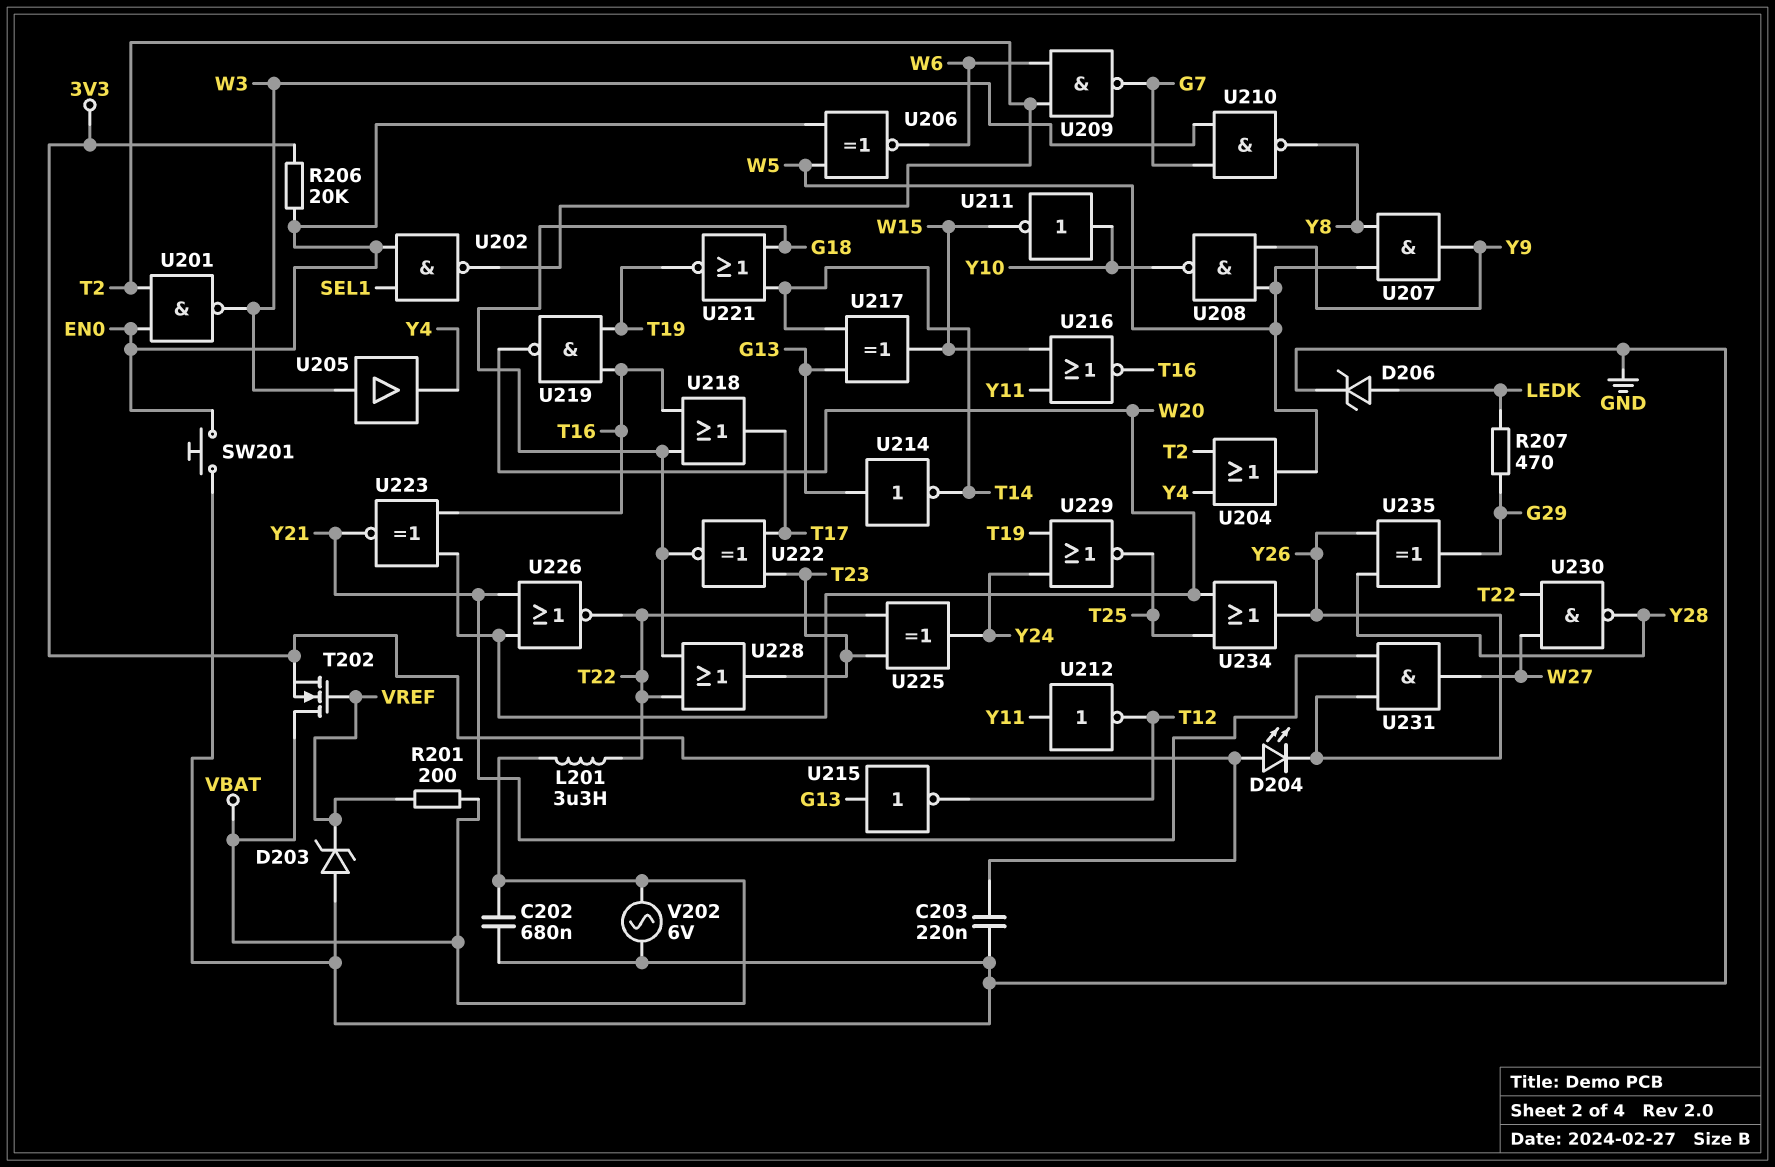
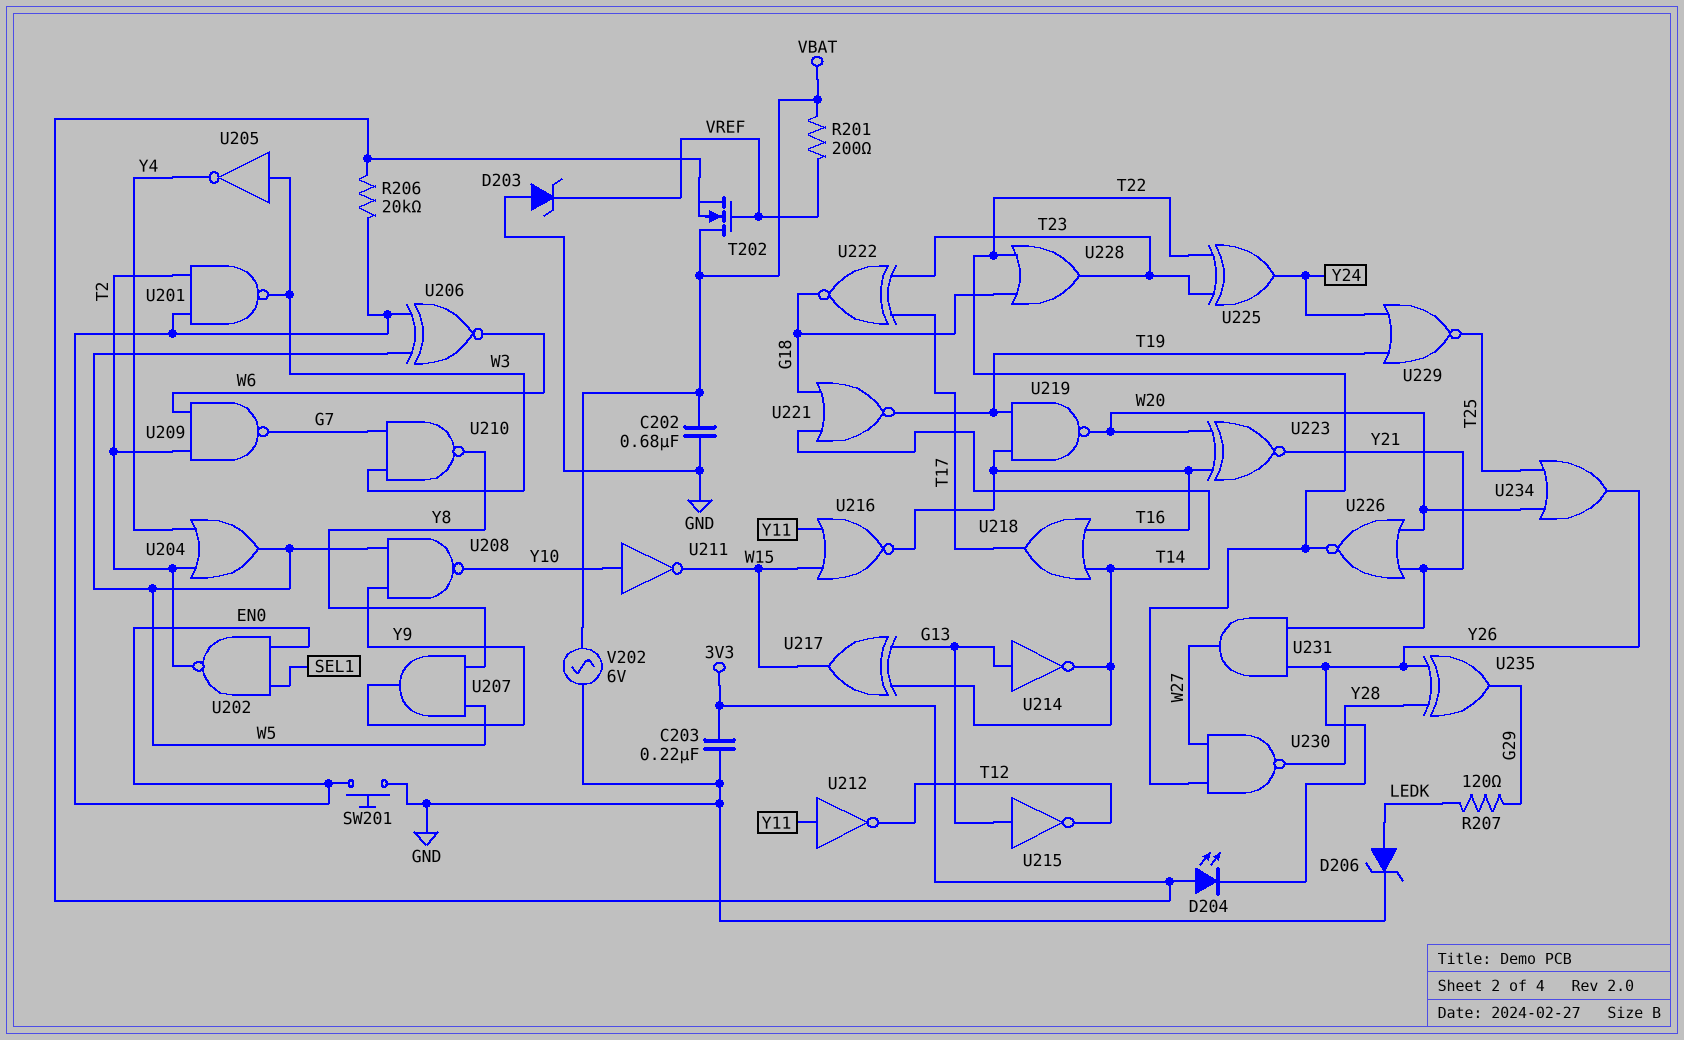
L201: 3.3uH (T22, VBAT) -> none
R207: 470 (G29, LEDK) -> 120 (G29, LEDK)
U205: buffer (in W3, out Y4) -> NOT (in W3, out Y4)
U218: OR (in G18, in T16, out T17) -> OR (in T14, in T16, out T17)

